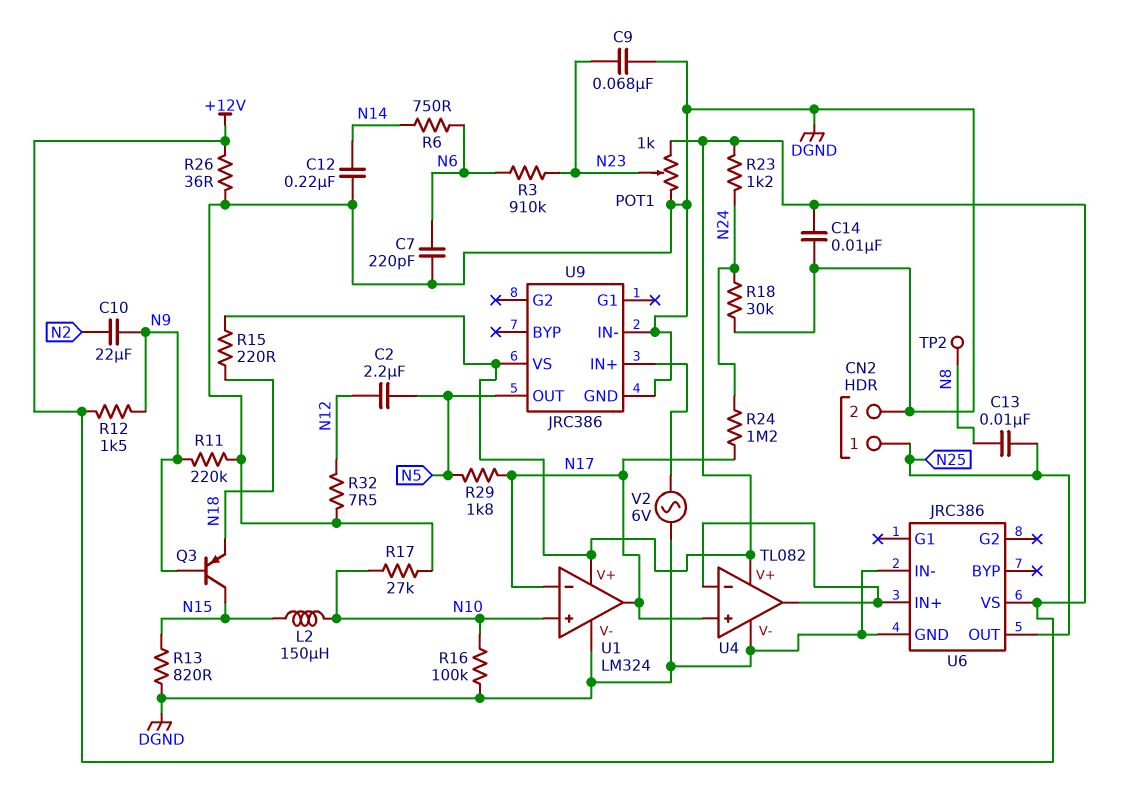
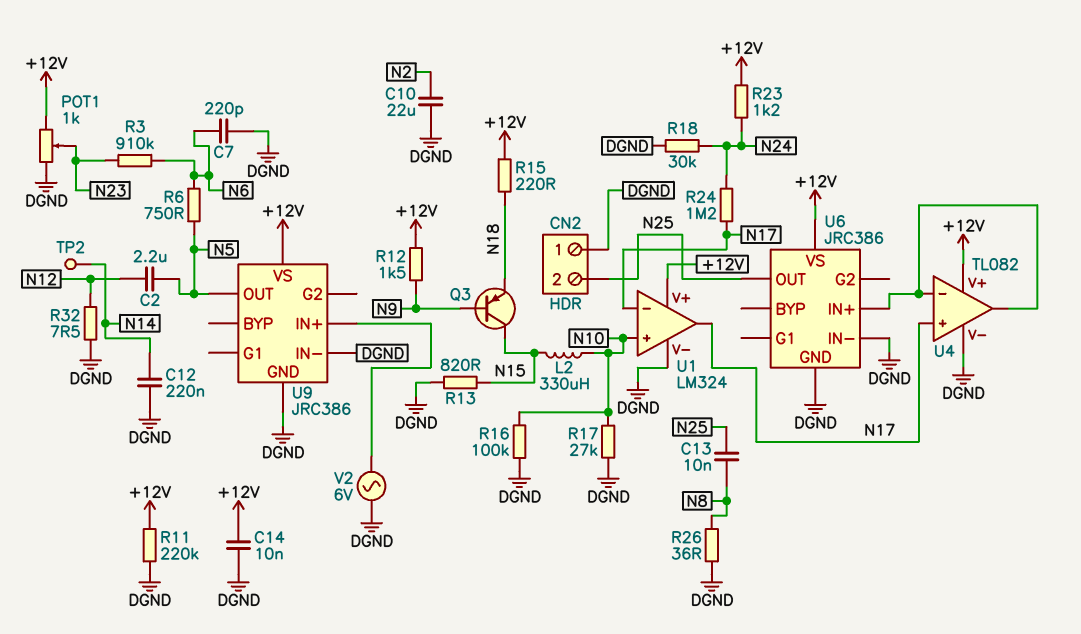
C9: 68nF (DGND, N23) -> none
C10: 22uF (N2, N9) -> 22uF (DGND, N2)
CN2 pin 1: N25 -> DGND
CN2 pin 2: DGND -> N25
L2: 150uH (N10, N15) -> 330uH (N10, N15)
R6: 750 (N6, N14) -> 750 (N5, N6)
R11: 220k (DGND, N9) -> 220k (+12V, DGND)
R26: 36 (+12V, DGND) -> 36 (DGND, N8)
R29: 1.8k (N5, N17) -> none
TP2: test point (N8) -> test point (N14)

